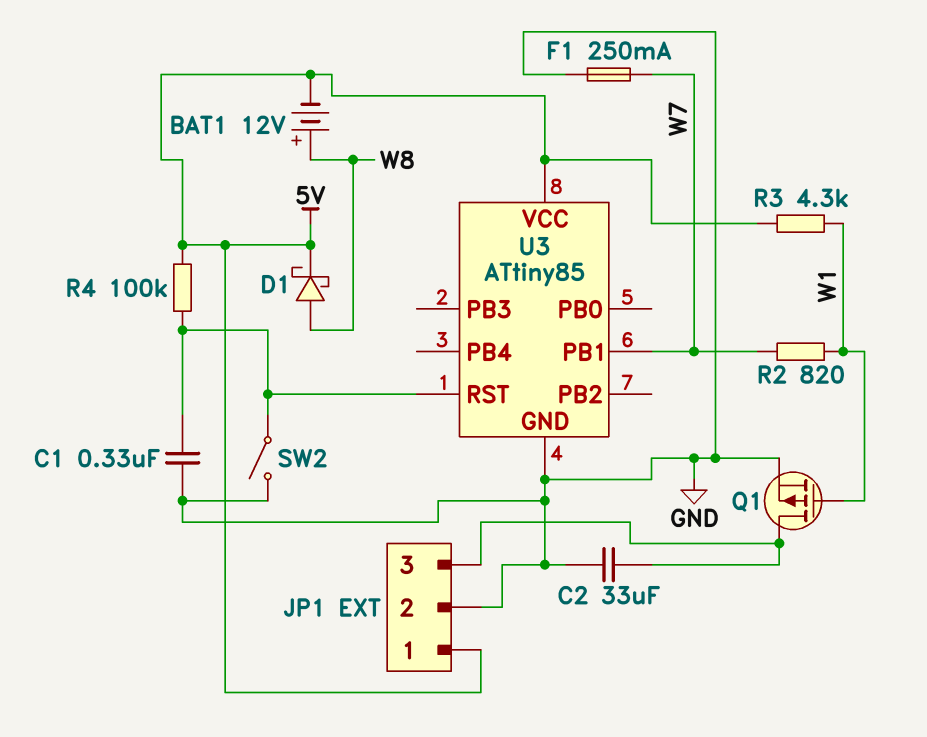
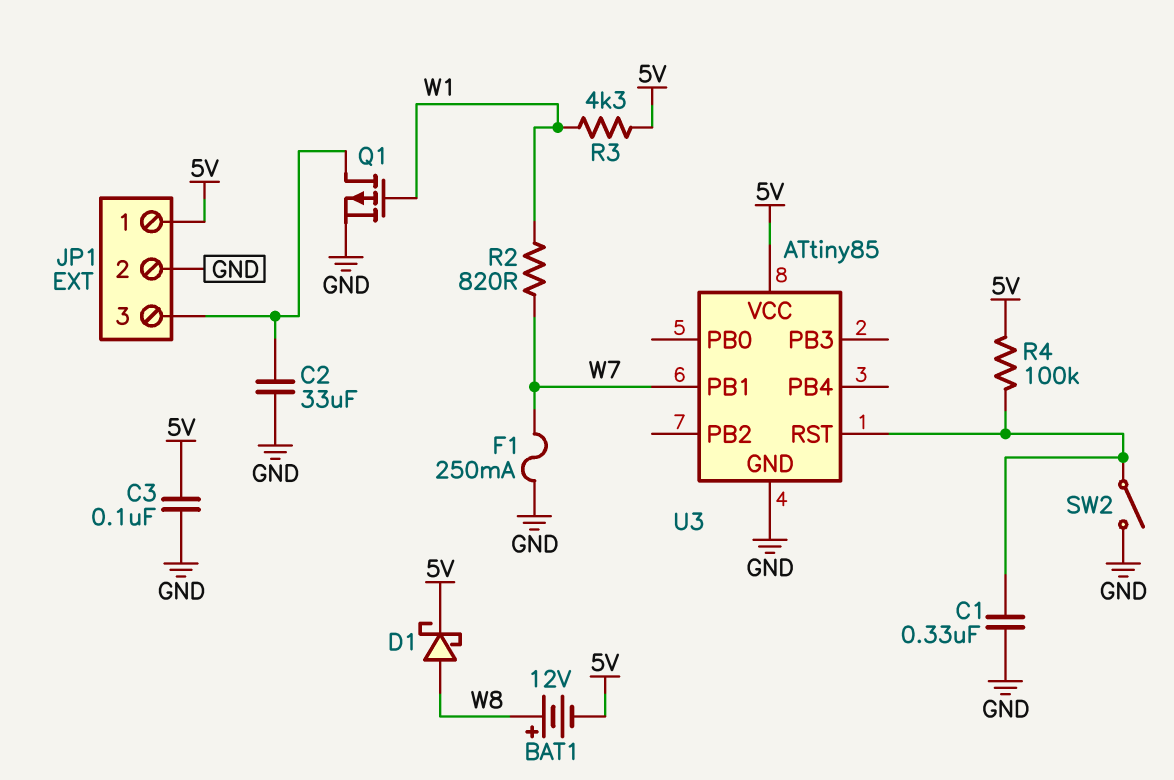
C3: none -> 100nF (5V, GND)

